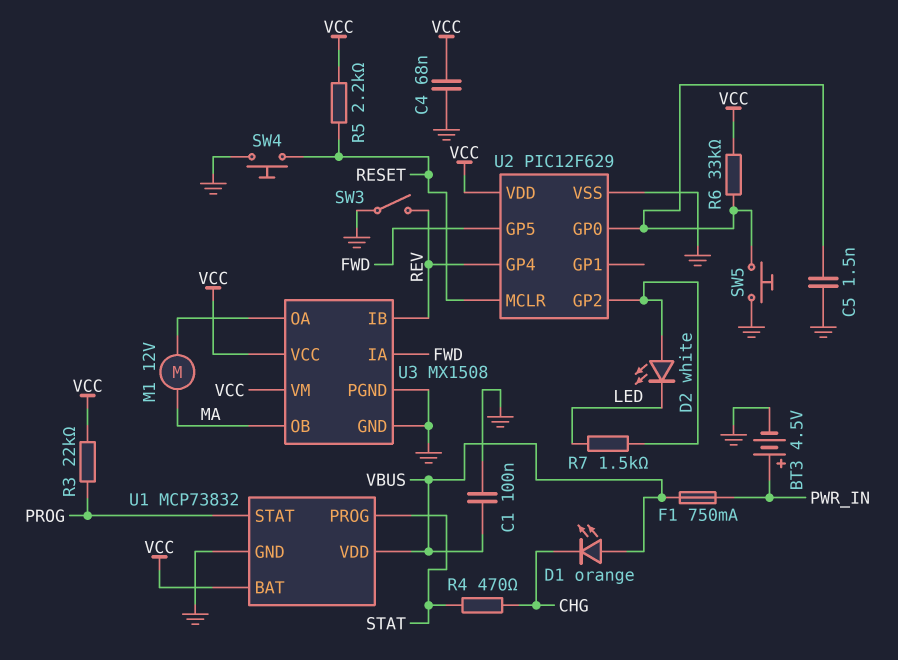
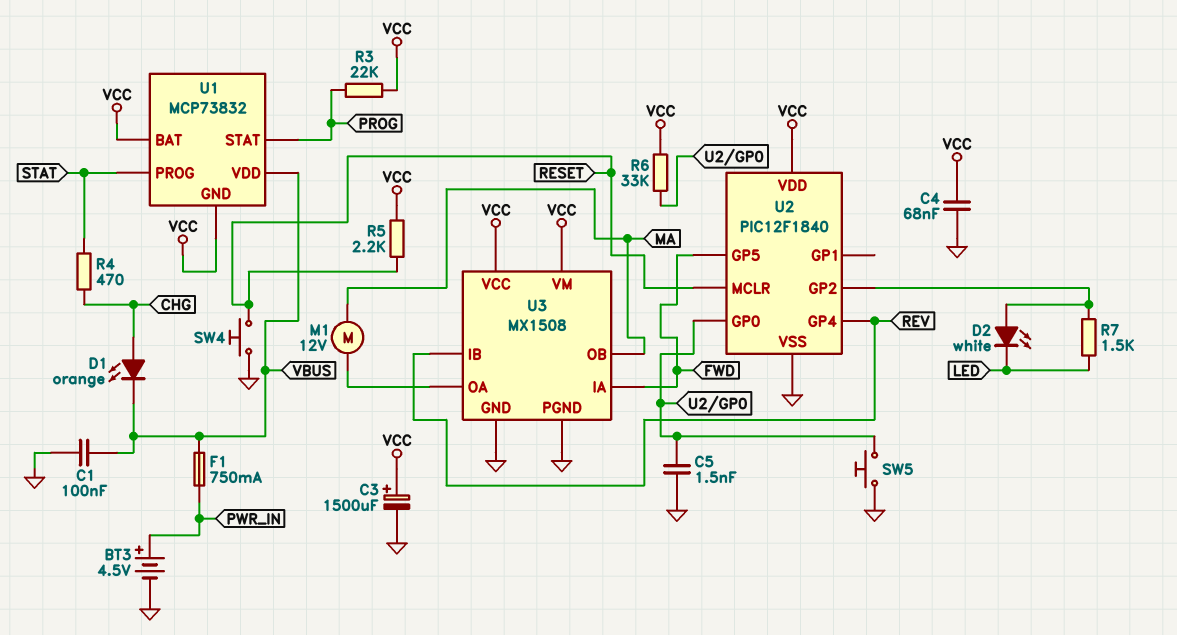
C3: none -> 1500uF (plus VCC, minus GND)
D1: LED orange (A VBUS, K CHG) -> LED orange (A CHG, K VBUS)
SW3: switch (GND, REV) -> none
U1 pin GND: GND -> VCC
U2: PIC12F629 -> PIC12F1840

